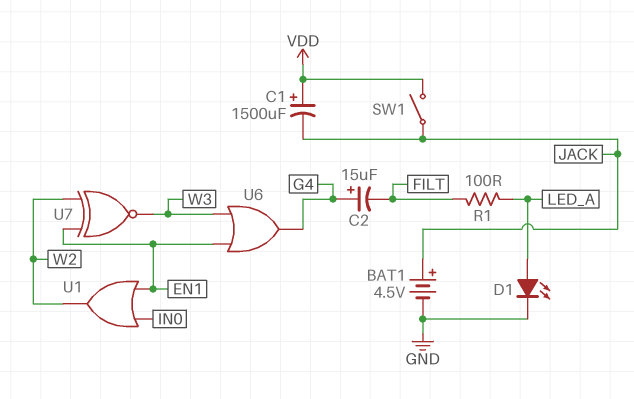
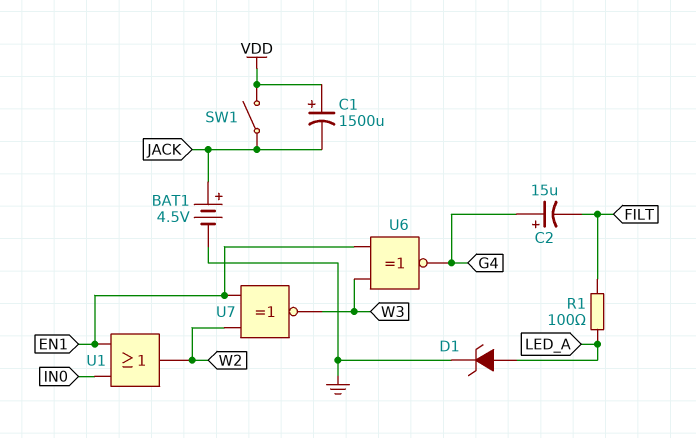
D1: LED (A LED_A, K GND) -> zener (A LED_A, K GND)
U6: OR (in EN1, in W3, out G4) -> XNOR (in EN1, in W3, out G4)

